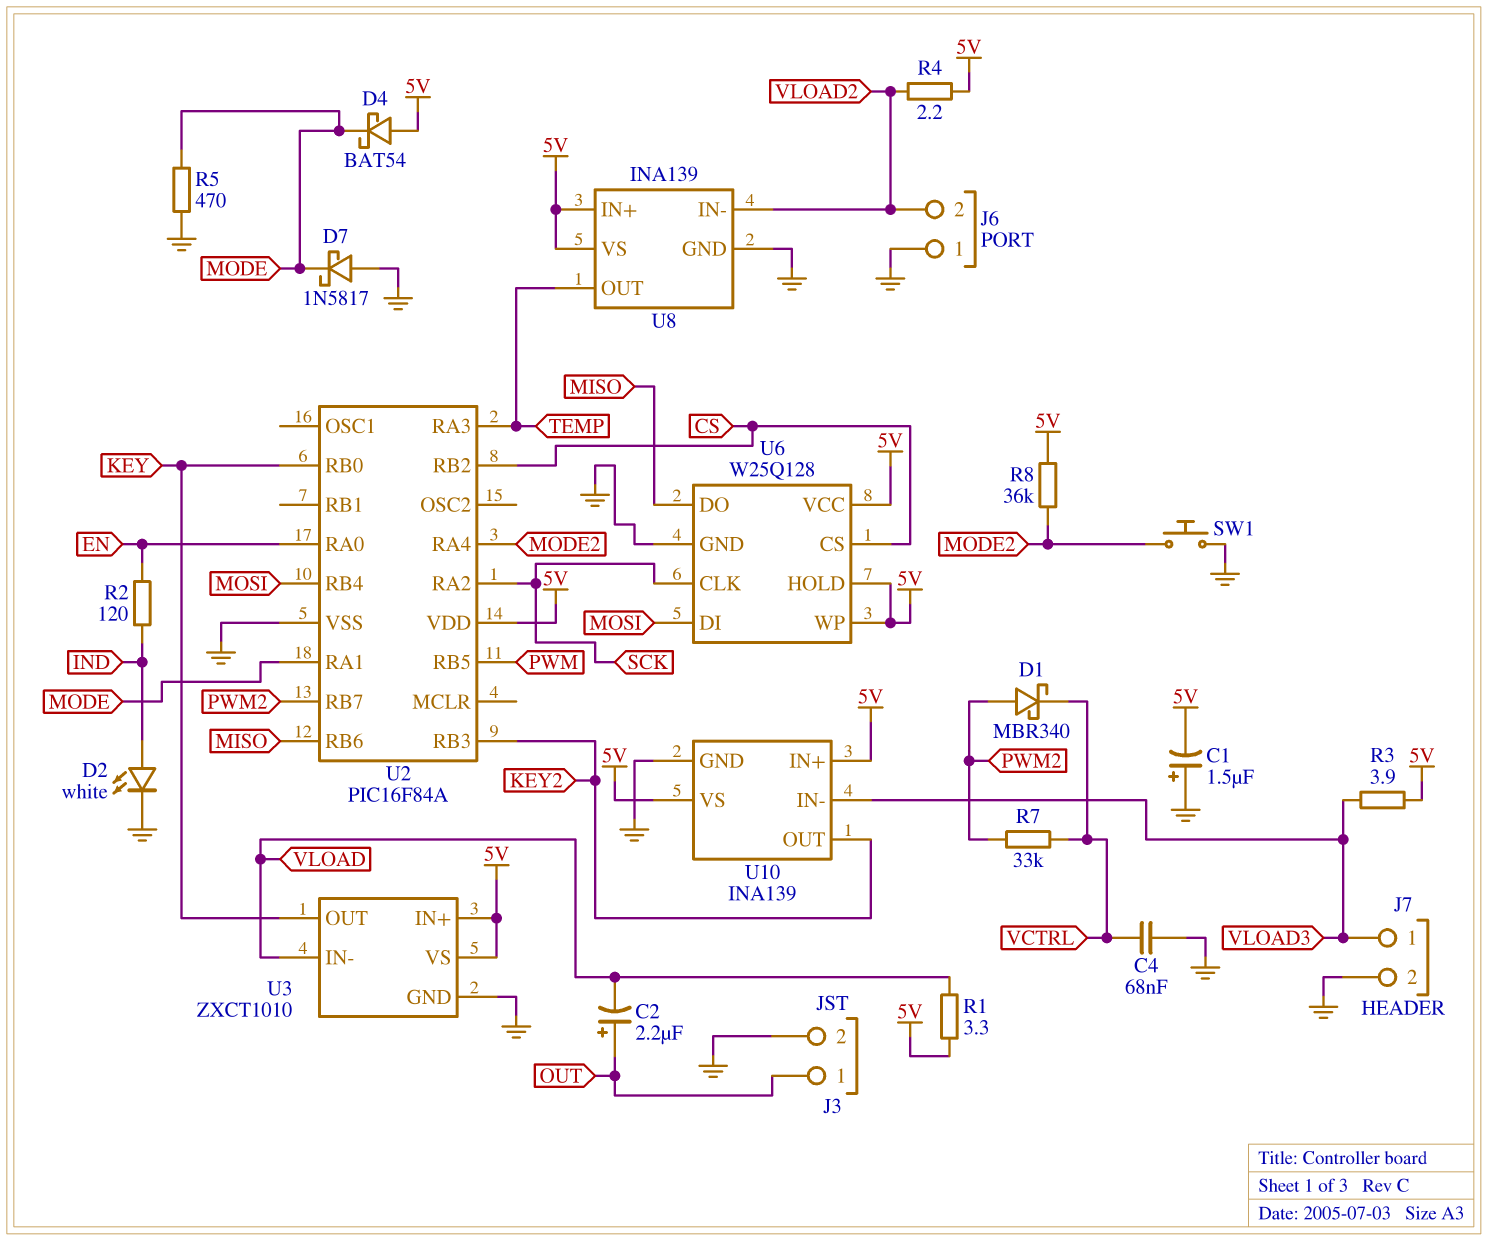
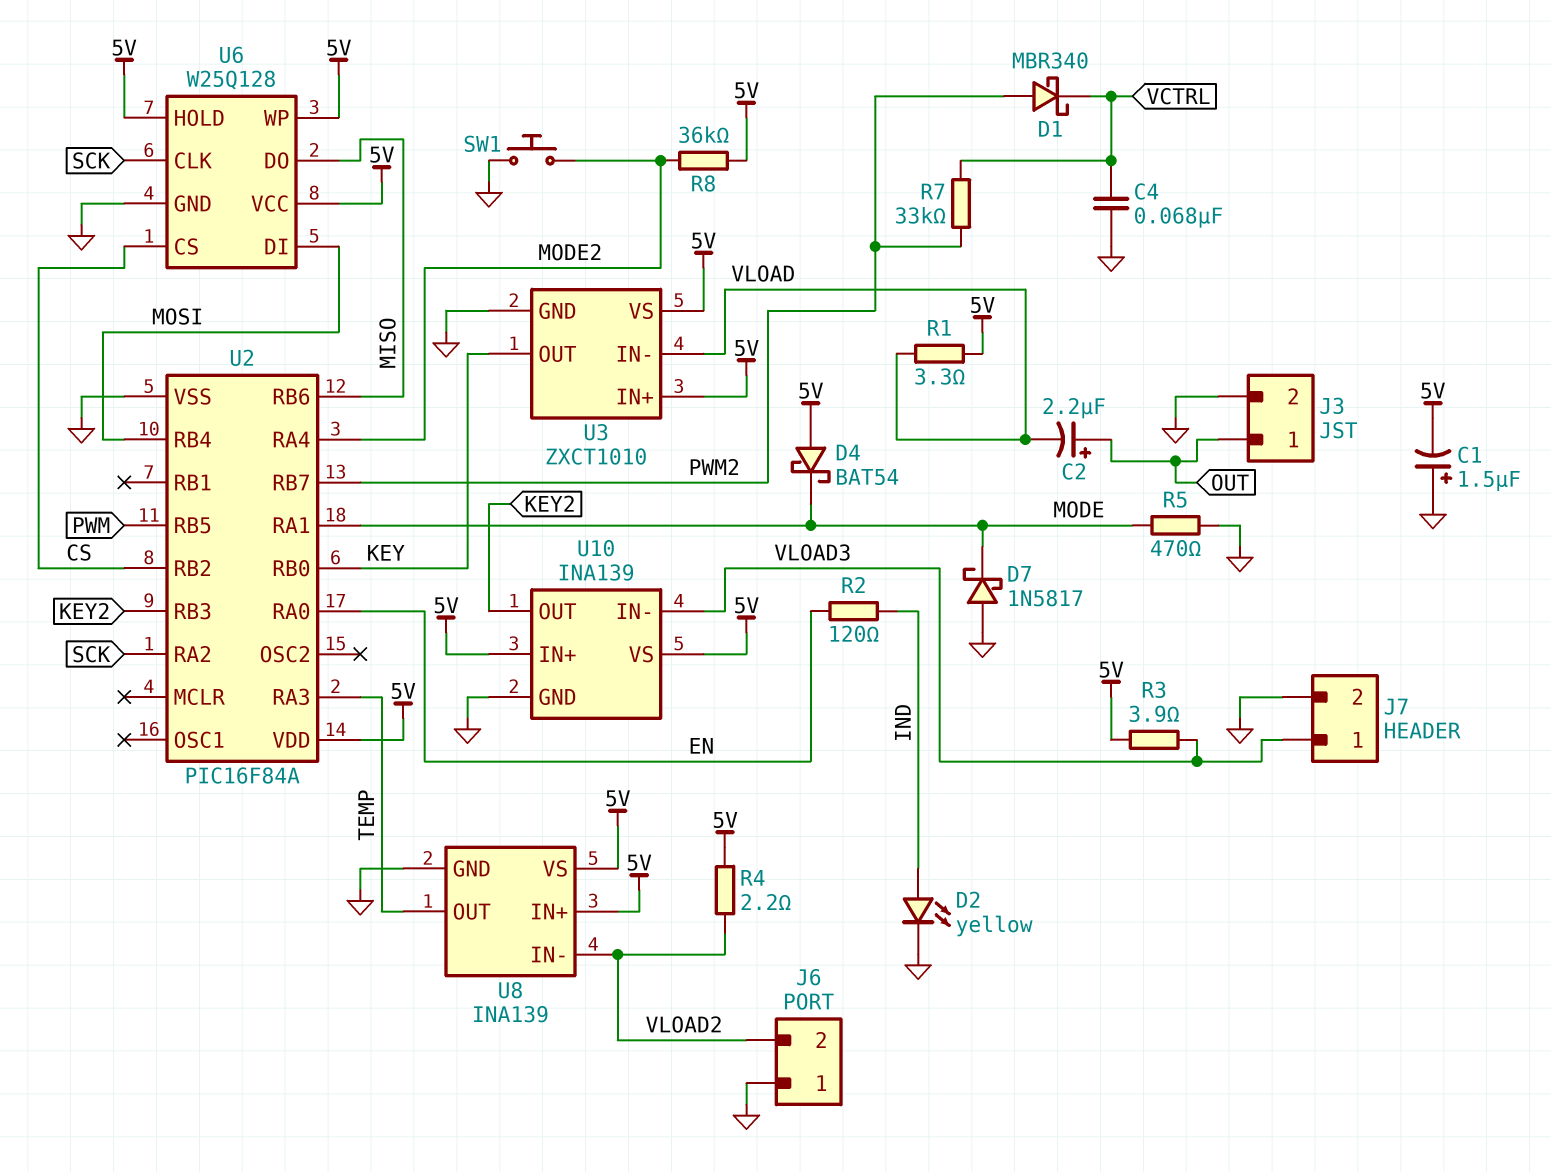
D2: LED white (A IND, K GND) -> LED yellow (A IND, K GND)

